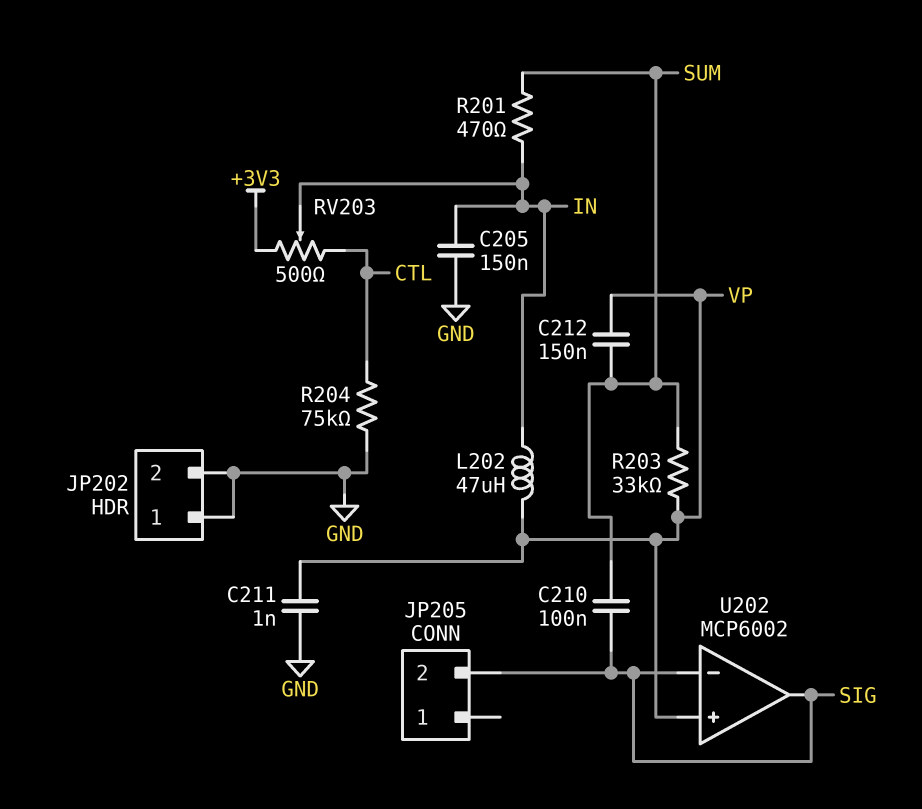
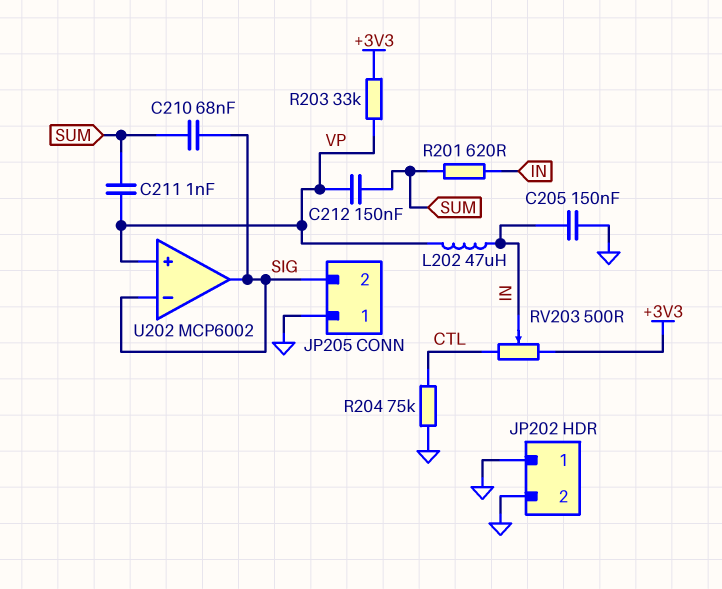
C210: 100nF (SIG, SUM) -> 68nF (SIG, SUM)
C211: 1nF (GND, VP) -> 1nF (SUM, VP)
JP205 pin 1: none -> GND
R201: 470 (IN, SUM) -> 620 (IN, SUM)
R203: 33k (SUM, VP) -> 33k (+3V3, VP)

